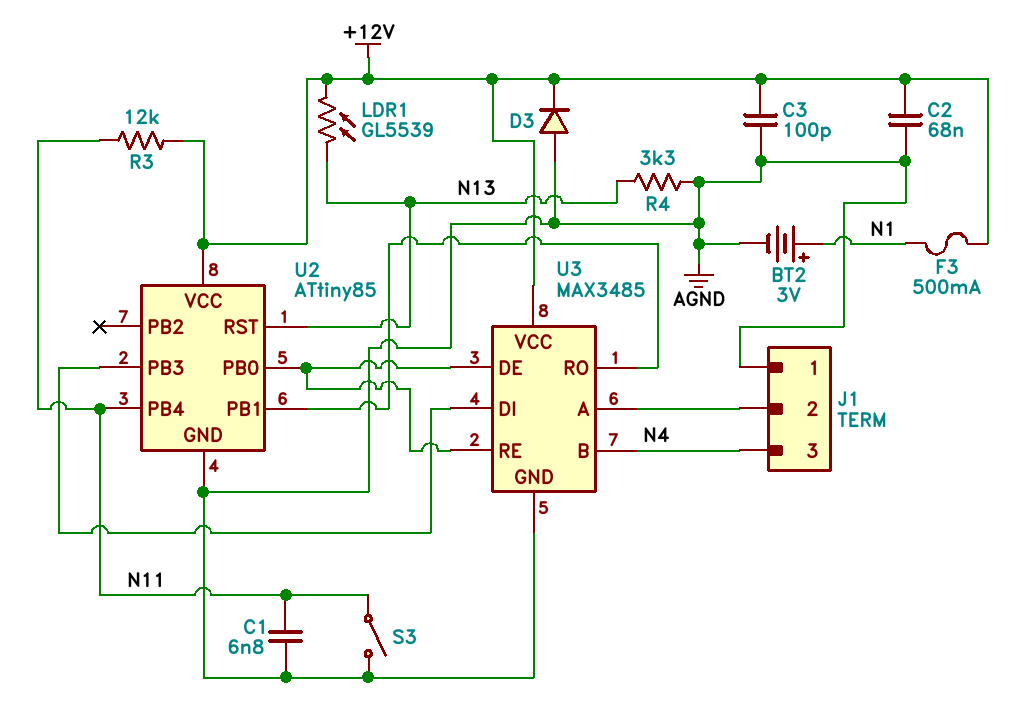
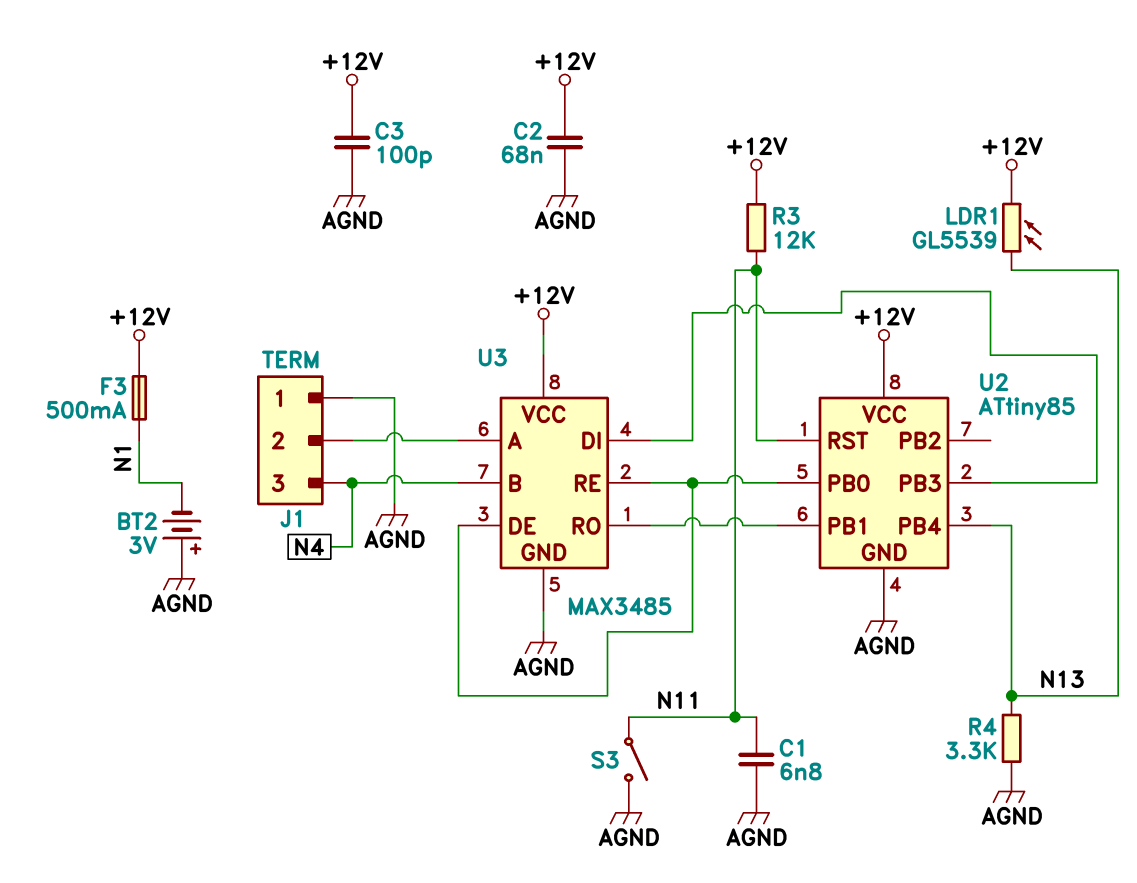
BT2: 3V (plus N1, minus AGND) -> 3V (plus AGND, minus N1)
D3: diode (A AGND, K +12V) -> none
U2 pin PB4: N11 -> N13
U2 pin RST: N13 -> N11

